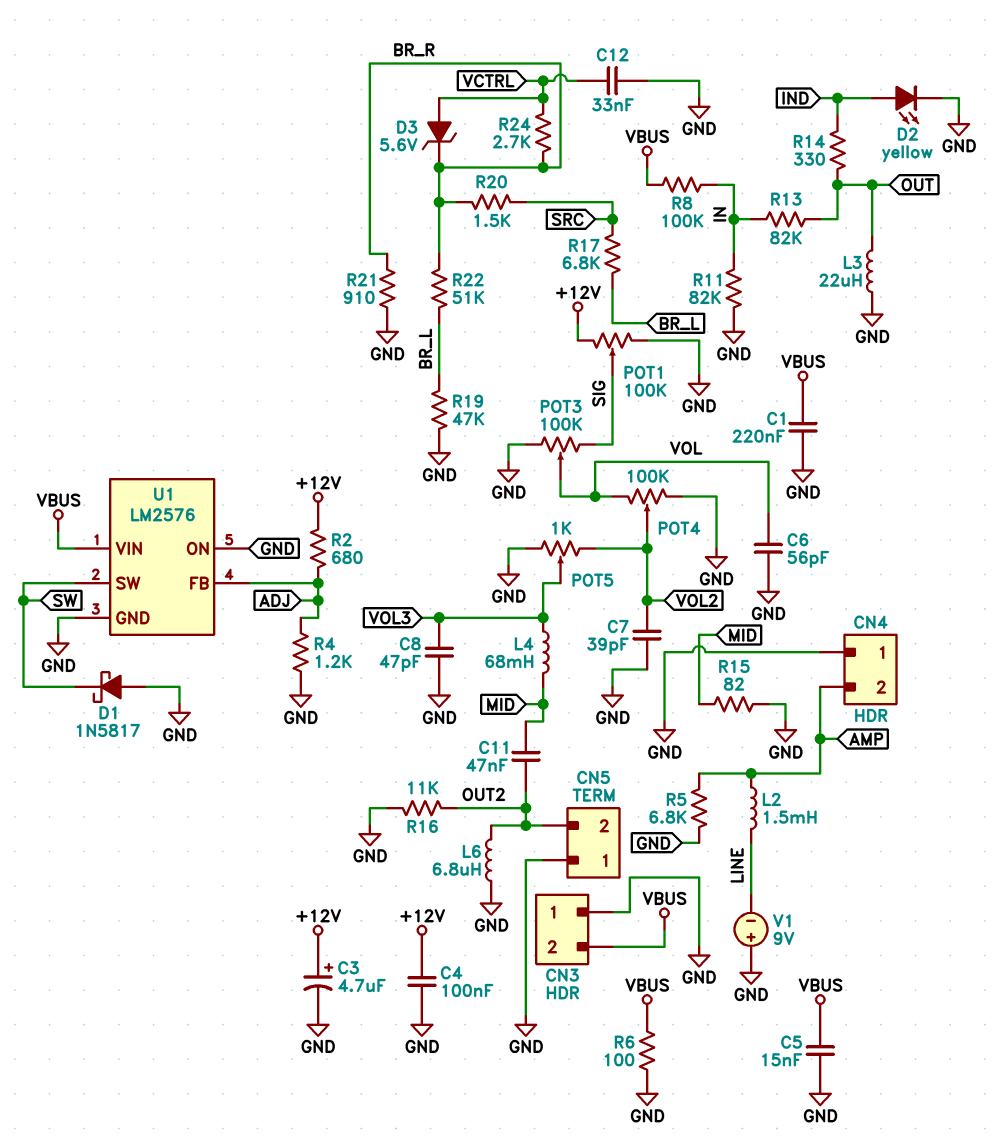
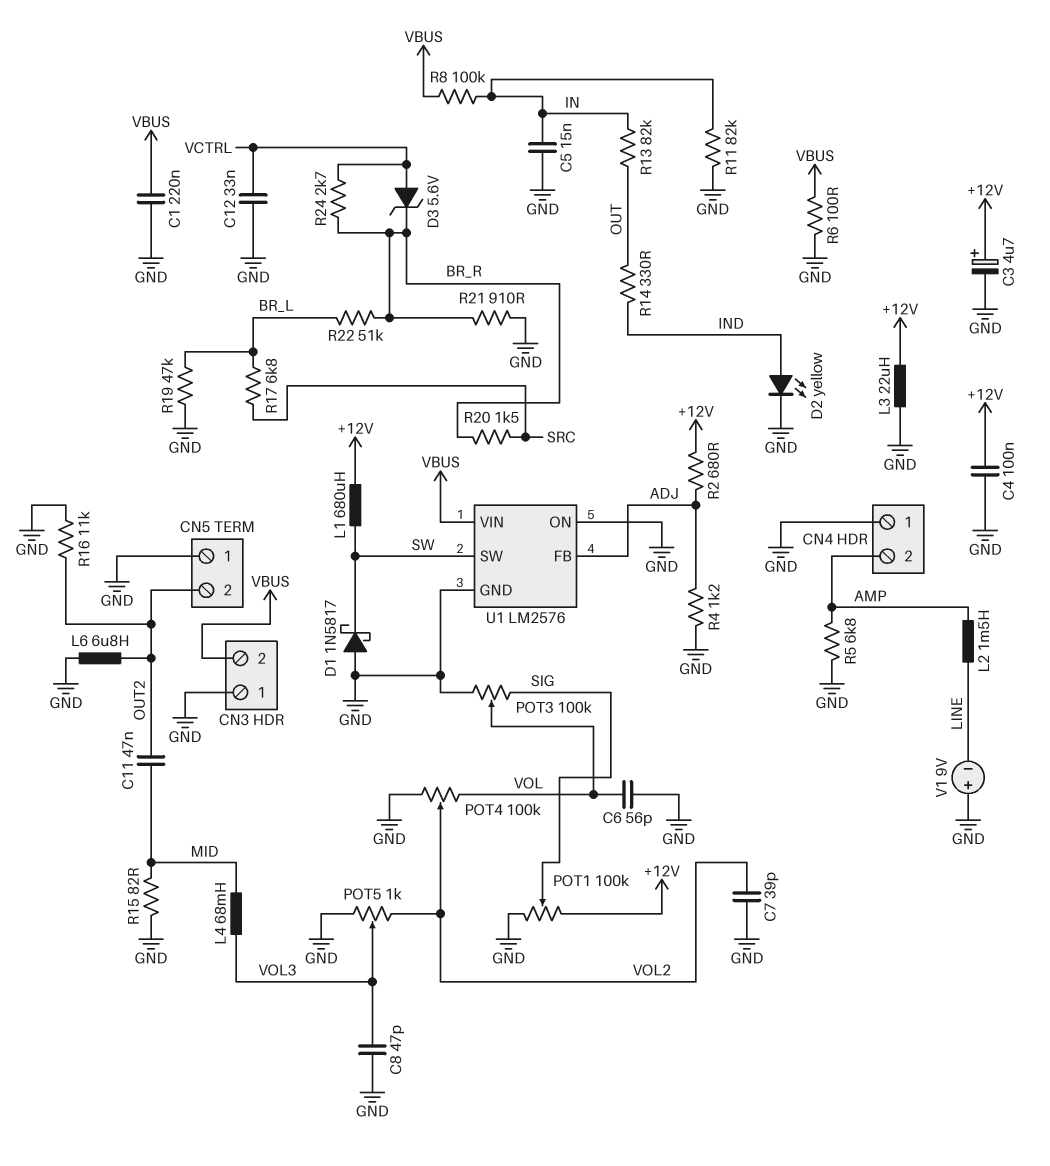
C5: 15nF (GND, VBUS) -> 15nF (GND, IN)
L1: none -> 680uH (+12V, SW)
L3: 22uH (GND, OUT) -> 22uH (+12V, GND)

